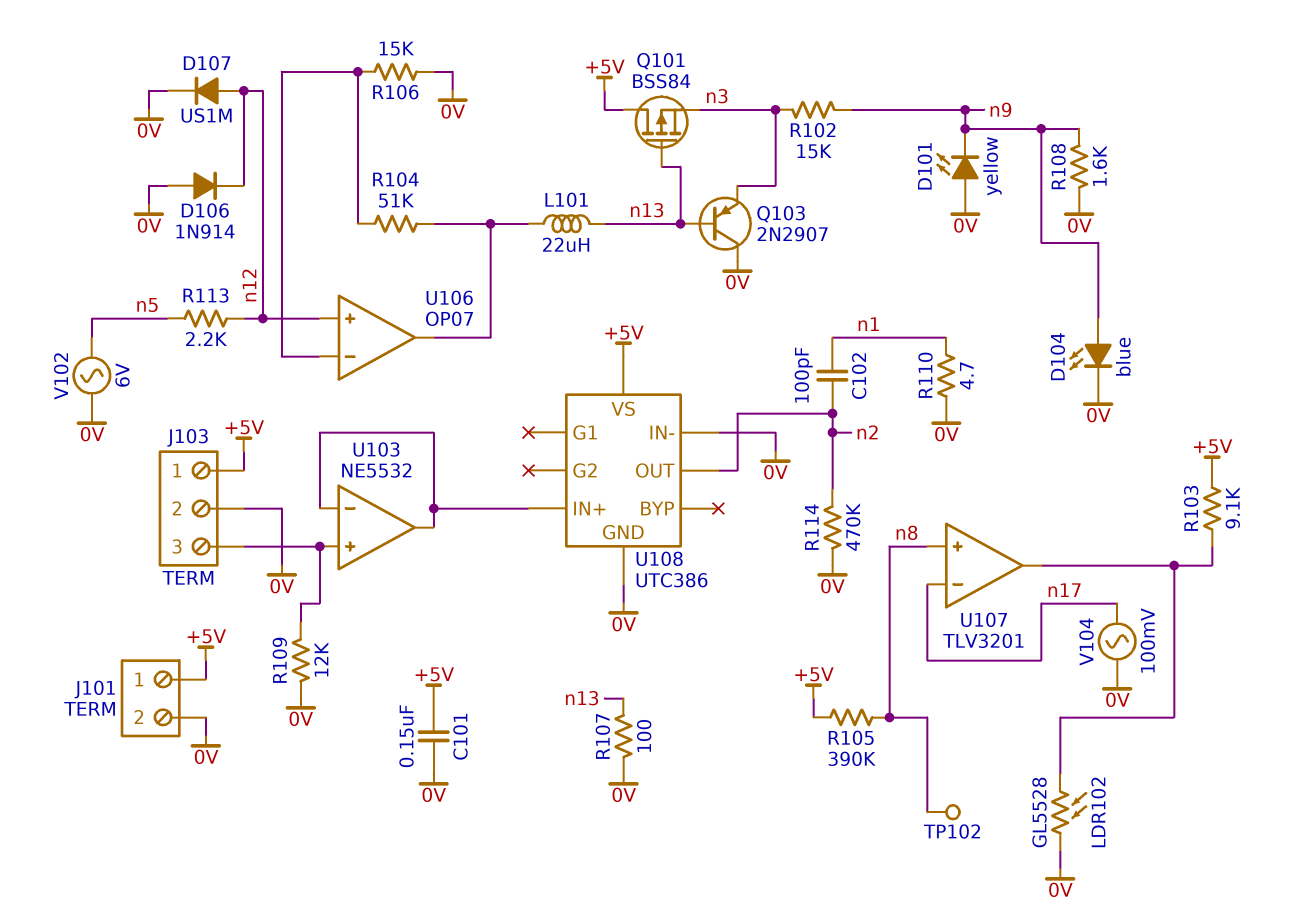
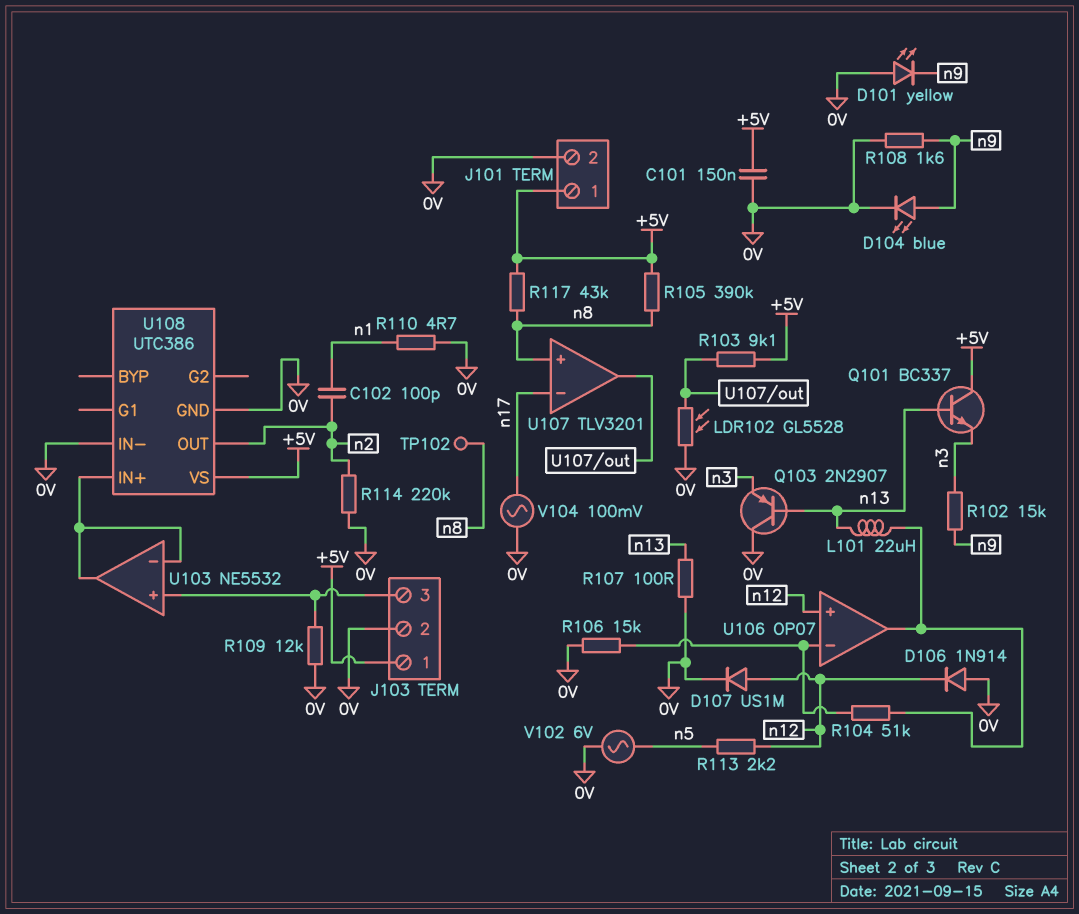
Q101: PMOS BSS84 (G n13, D +5V, S n3) -> NPN BC337 (B n13, C +5V, E n3)
R114: 470k (0V, n2) -> 220k (0V, n2)
R117: none -> 43k (+5V, n8)

